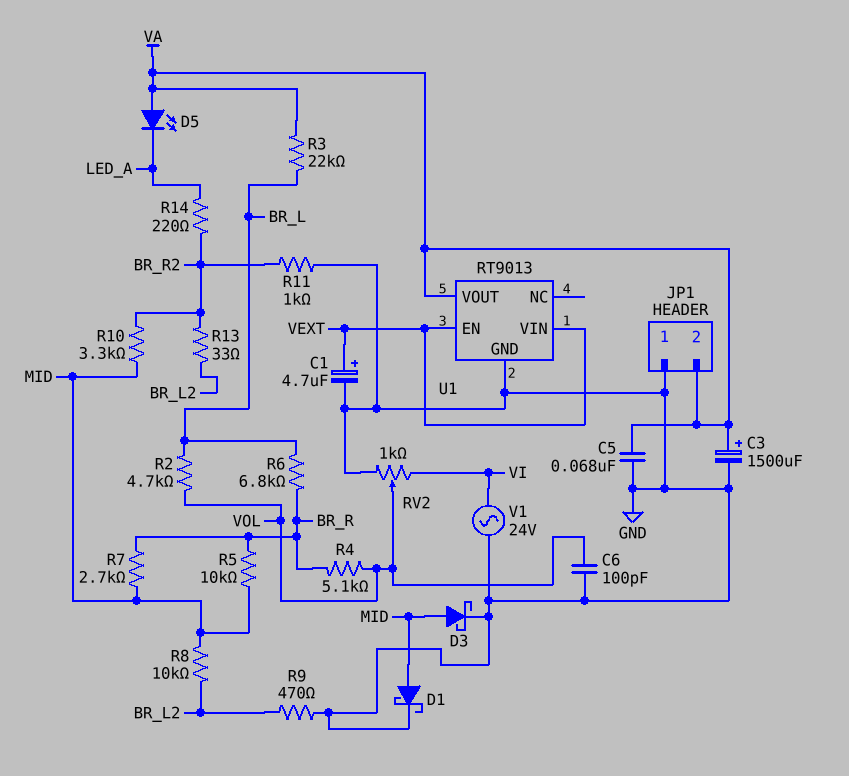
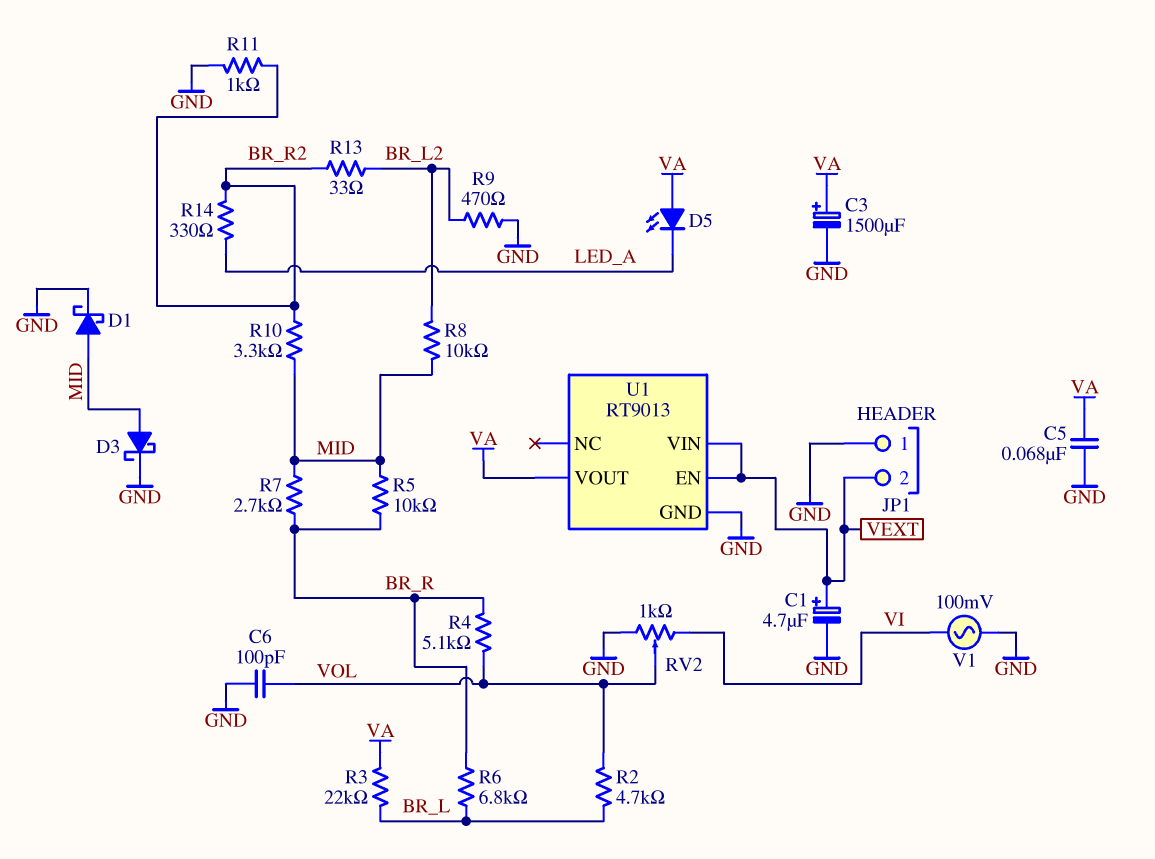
JP1 pin 2: VA -> VEXT
R14: 220 (BR_R2, LED_A) -> 330 (BR_R2, LED_A)
V1: AC 24V (GND, VI) -> AC 100mV (GND, VI)

